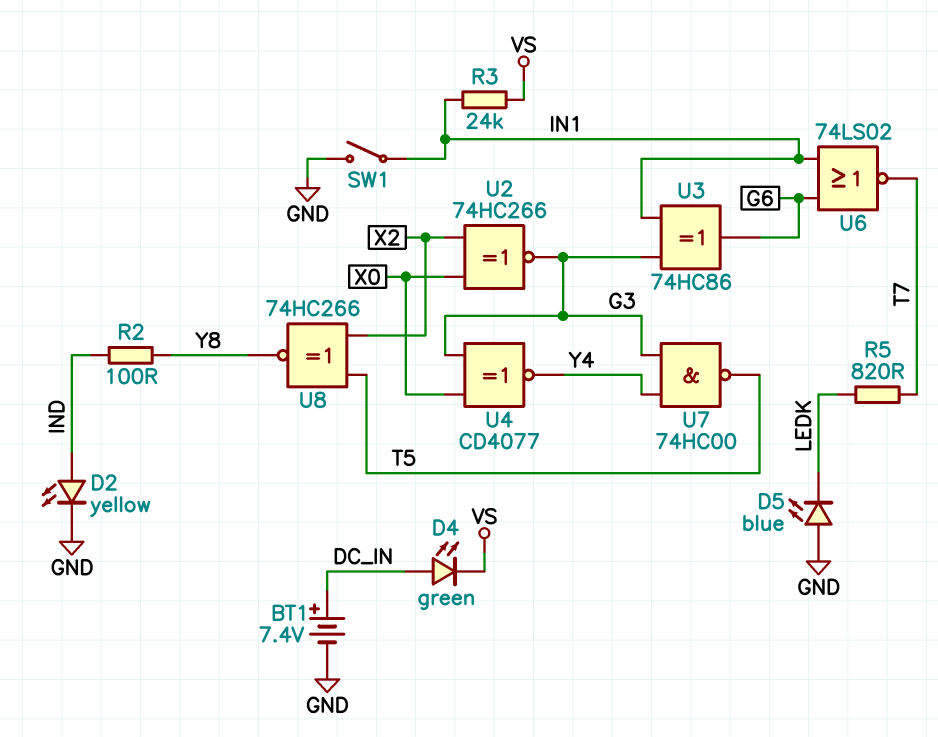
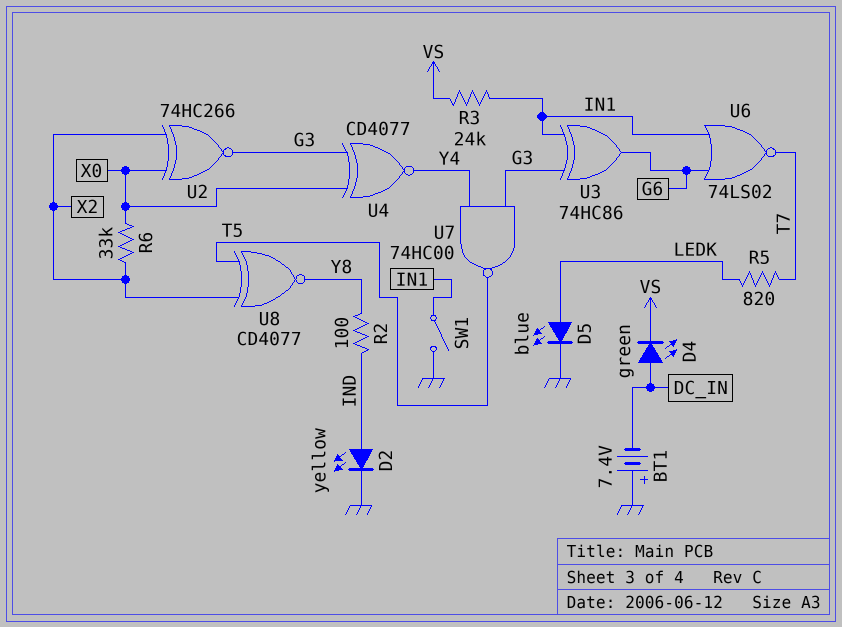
BT1: 7.4V (plus DC_IN, minus GND) -> 7.4V (plus GND, minus DC_IN)
D5: LED blue (A GND, K LEDK) -> LED blue (A LEDK, K GND)
R6: none -> 33k (X0, X2)
U8: XNOR 74HC266 (in T5, in X2, out Y8) -> XNOR CD4077 (in T5, in X2, out Y8)

